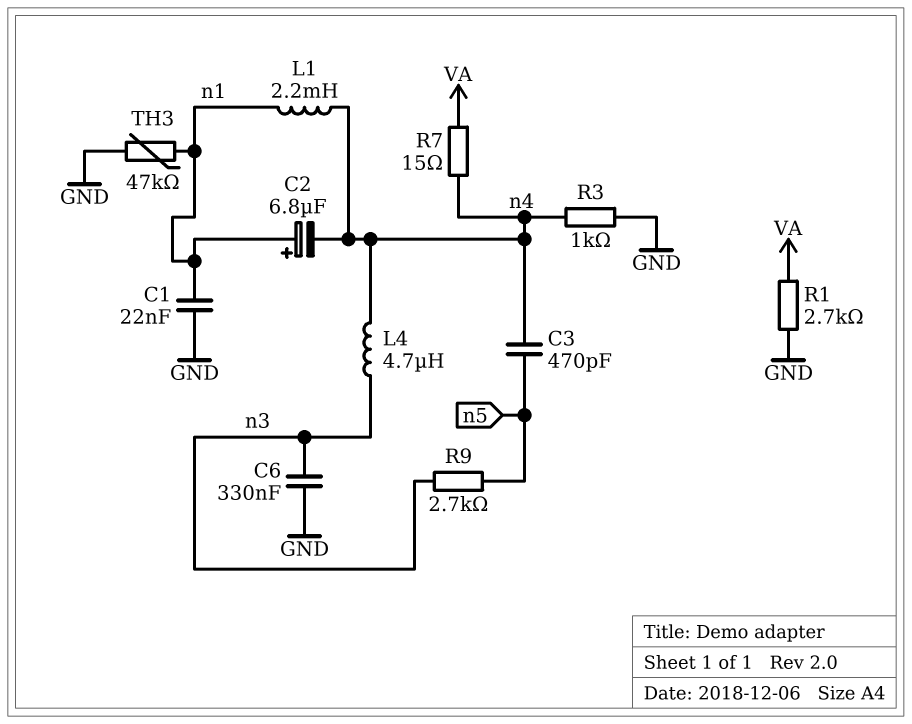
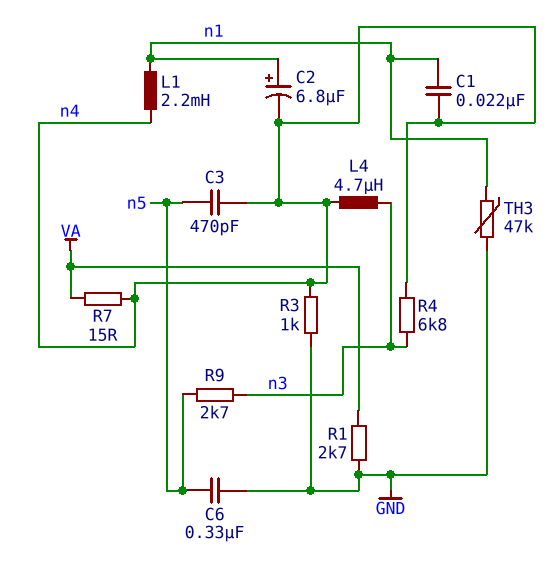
C1: 22nF (GND, n1) -> 22nF (n1, n4)
C6: 330nF (GND, n3) -> 330nF (GND, n5)
R4: none -> 6.8k (n3, n4)

